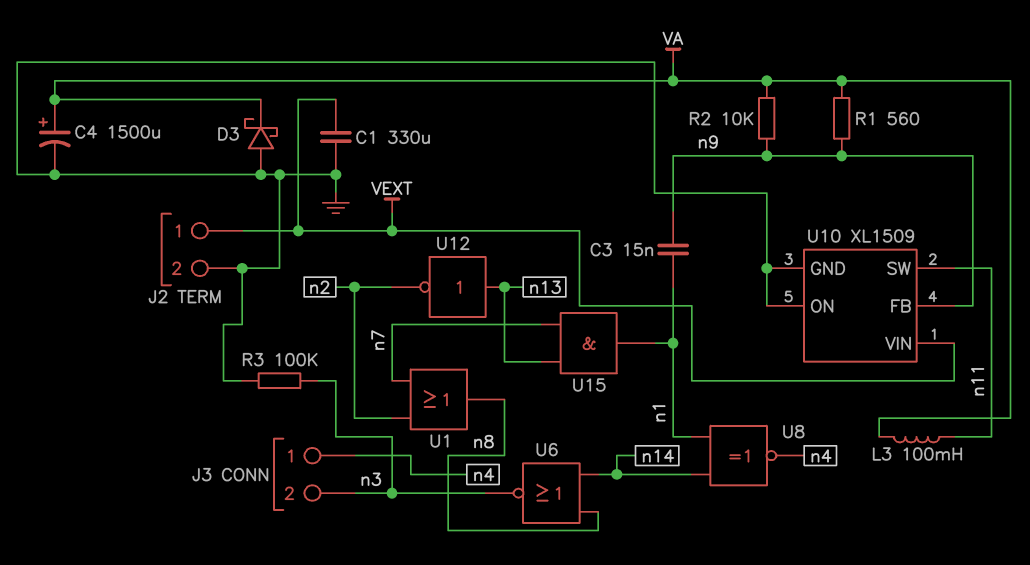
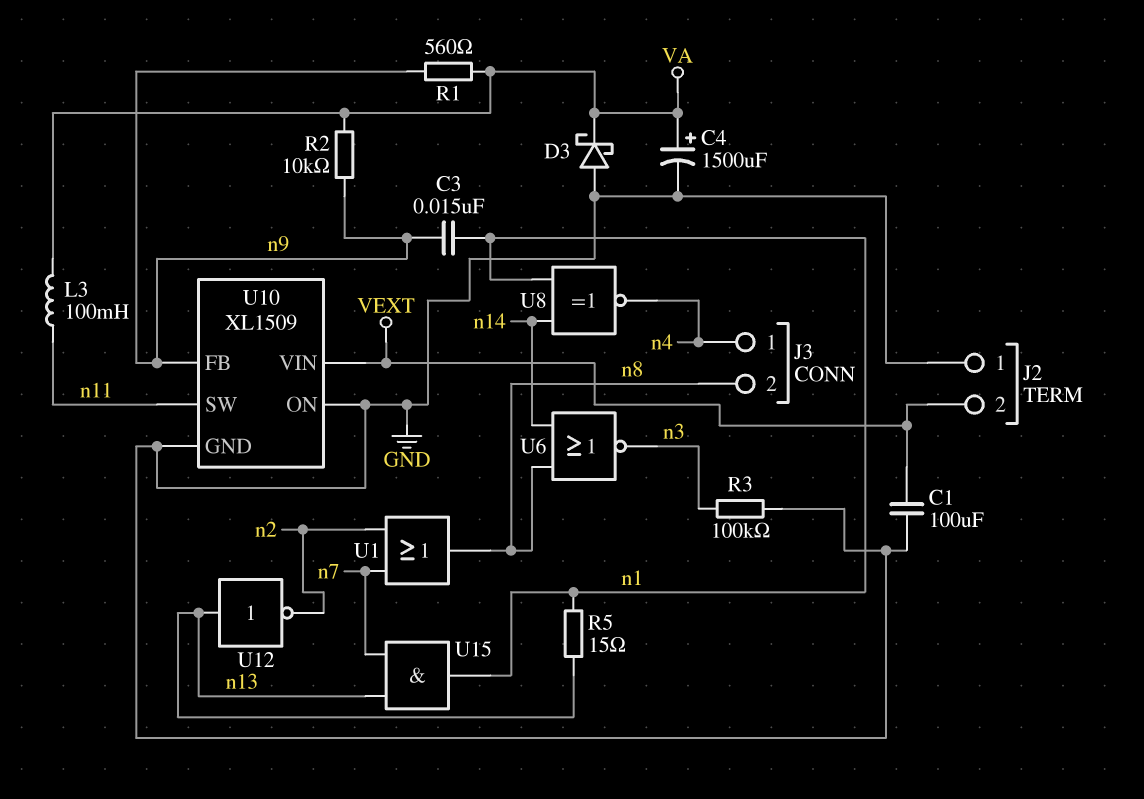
C1: 330uF (GND, VEXT) -> 100uF (GND, VEXT)
J2 pin 1: VEXT -> GND
J2 pin 2: GND -> VEXT
J3 pin 2: n3 -> n8
R5: none -> 15 (n1, n13)

